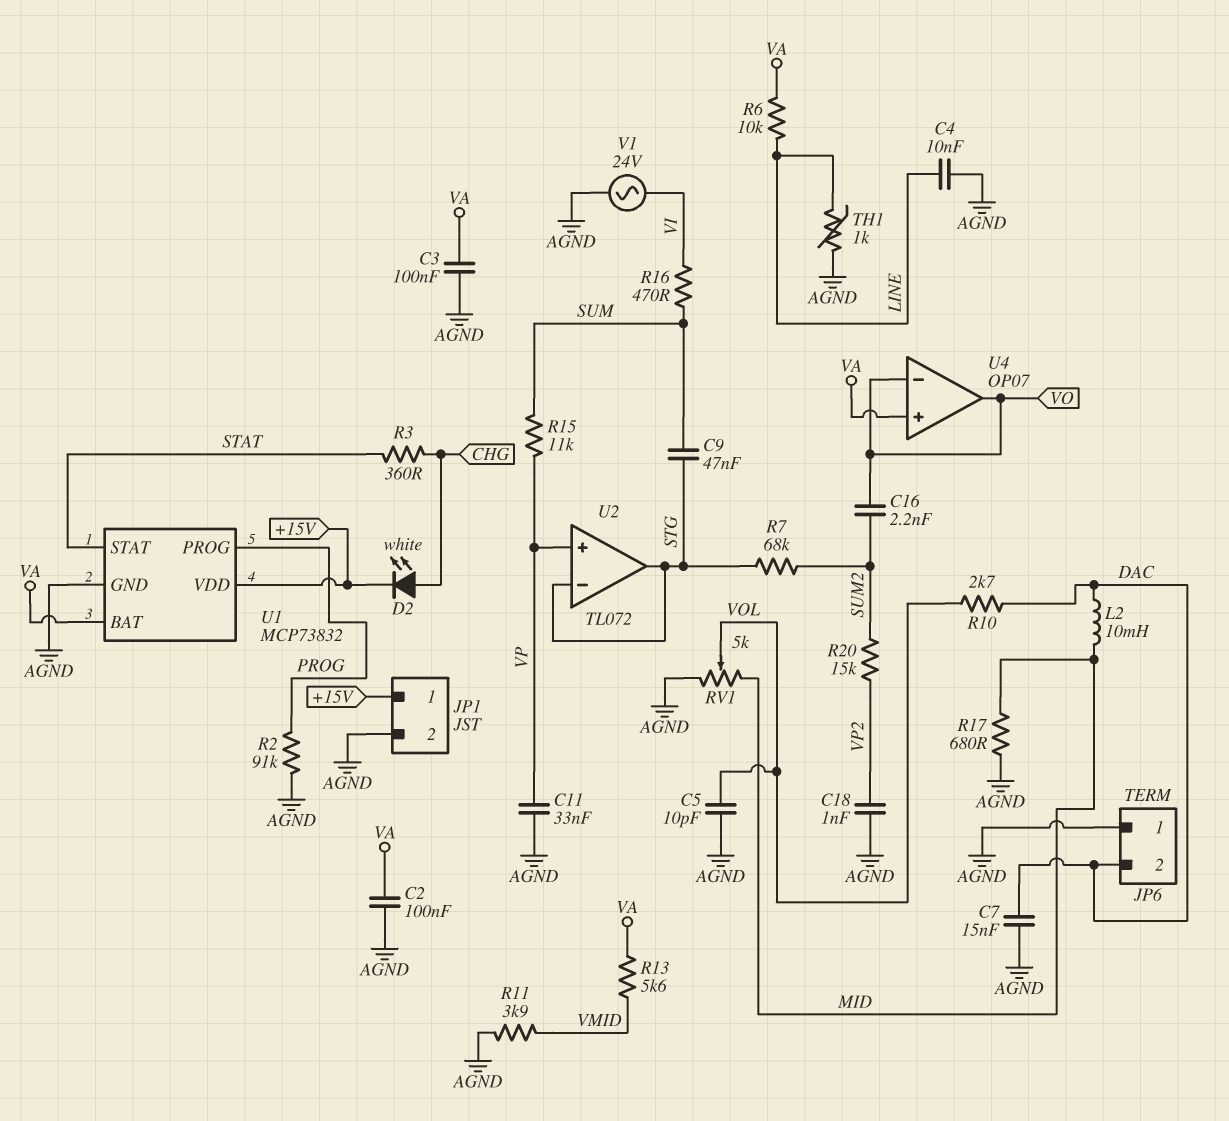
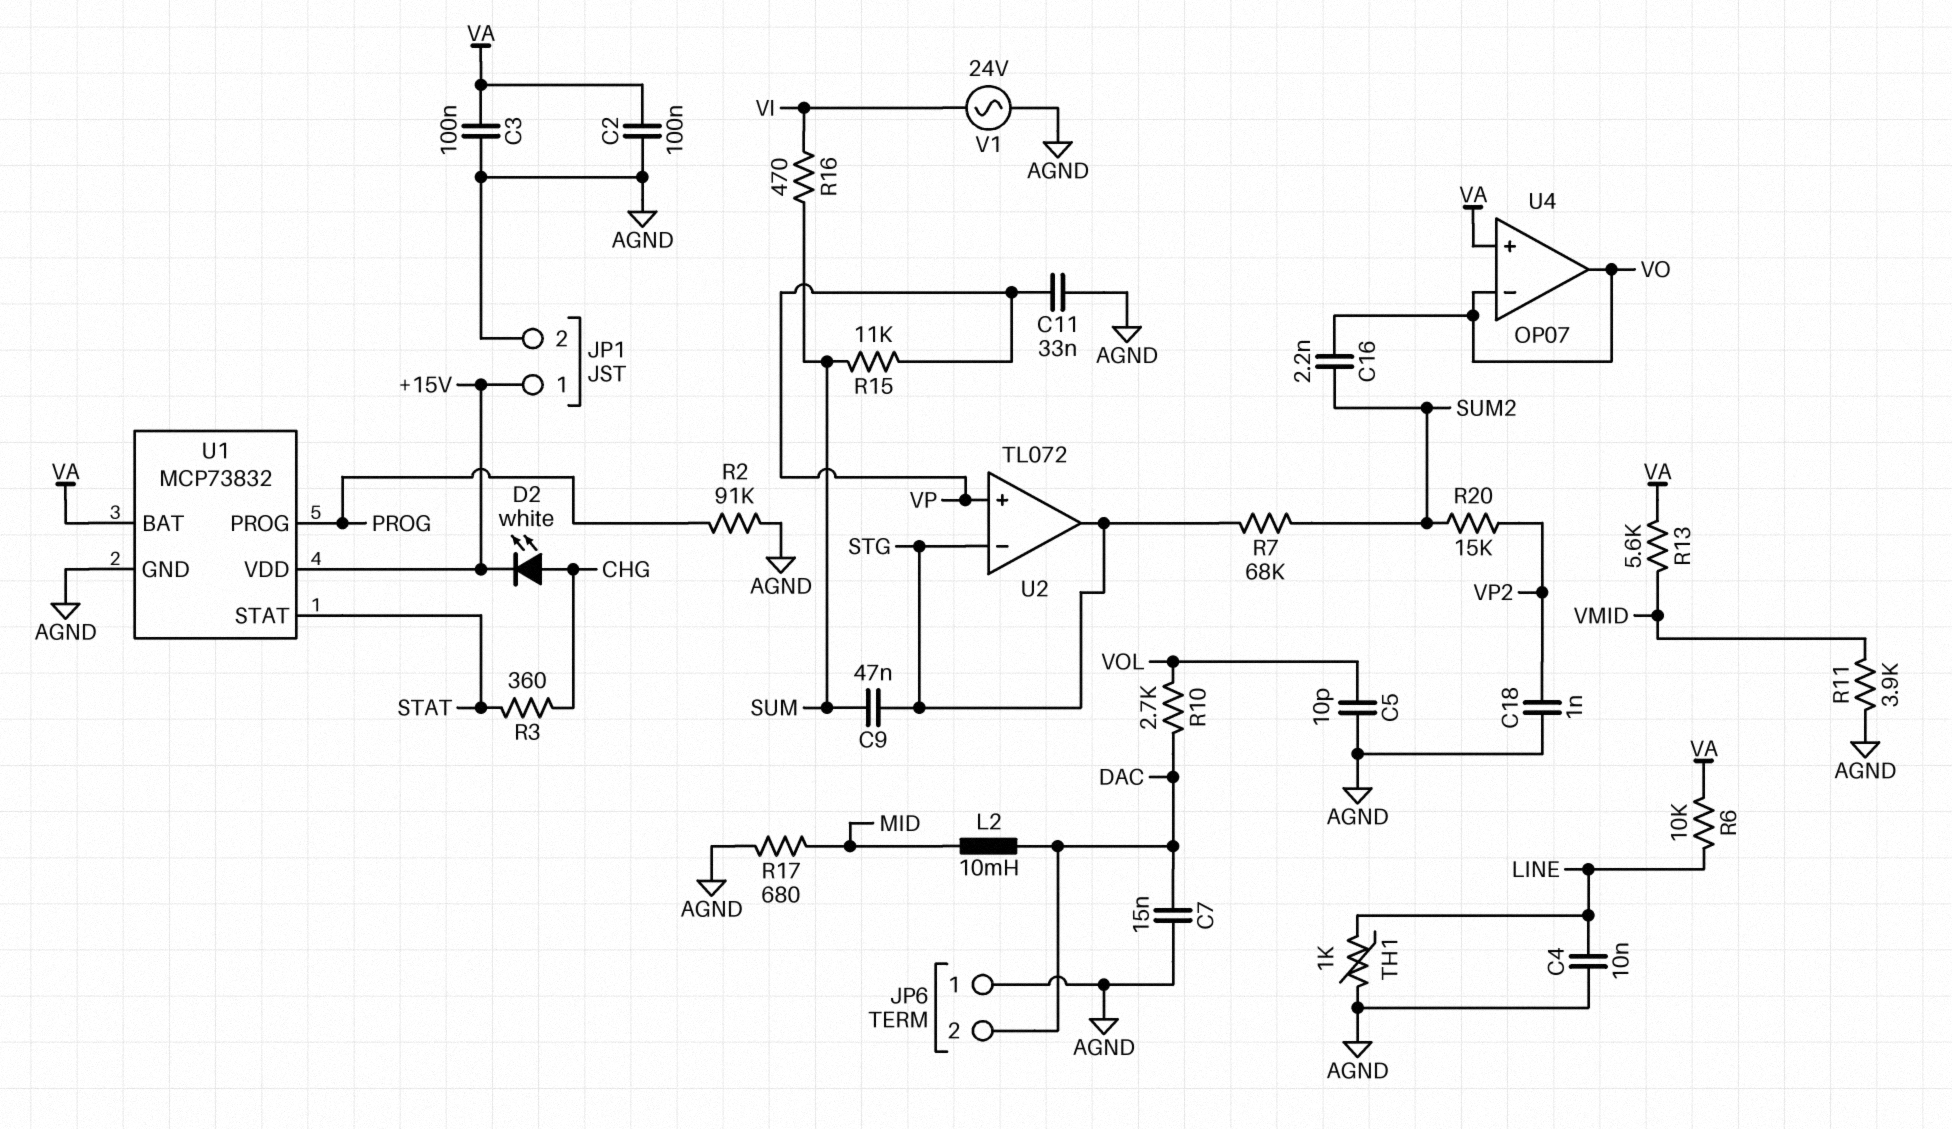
RV1: 5k (AGND, MID, wiper VOL) -> none

